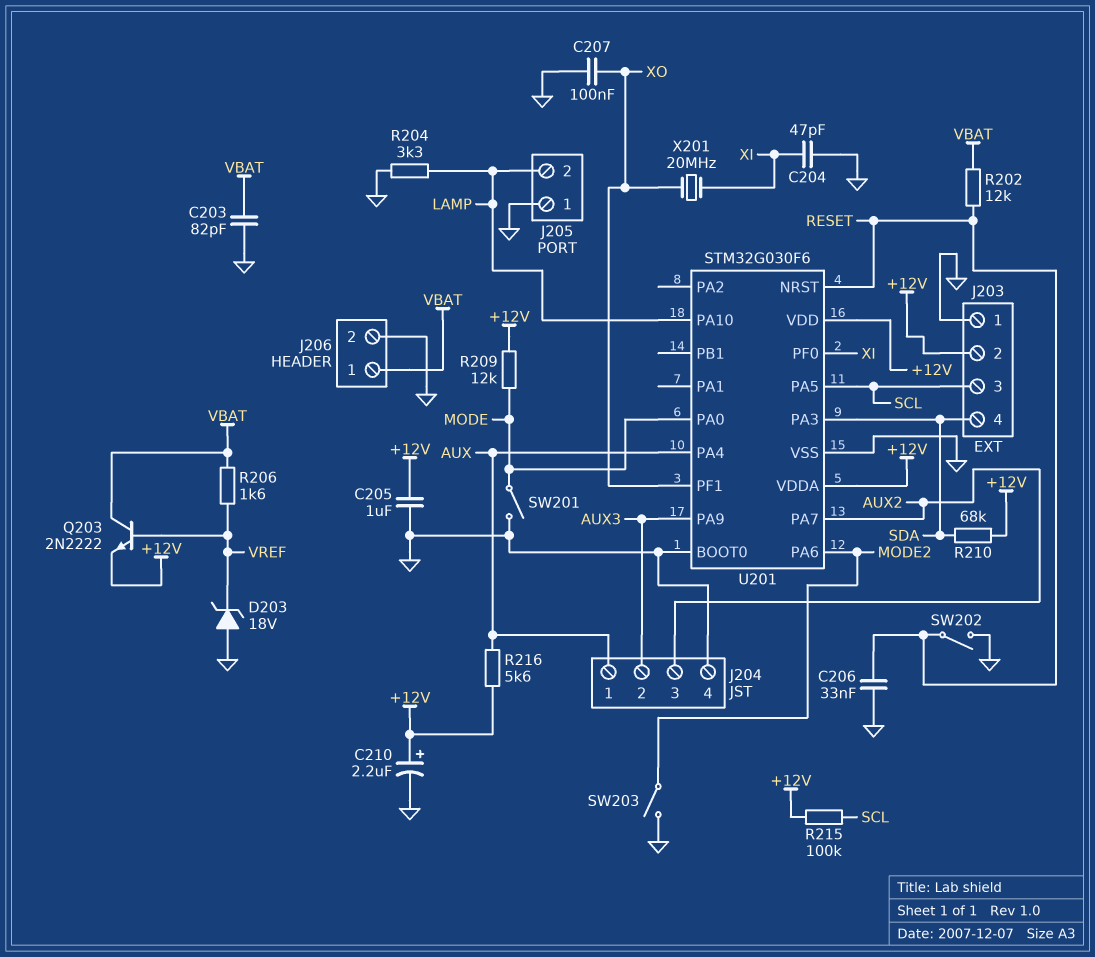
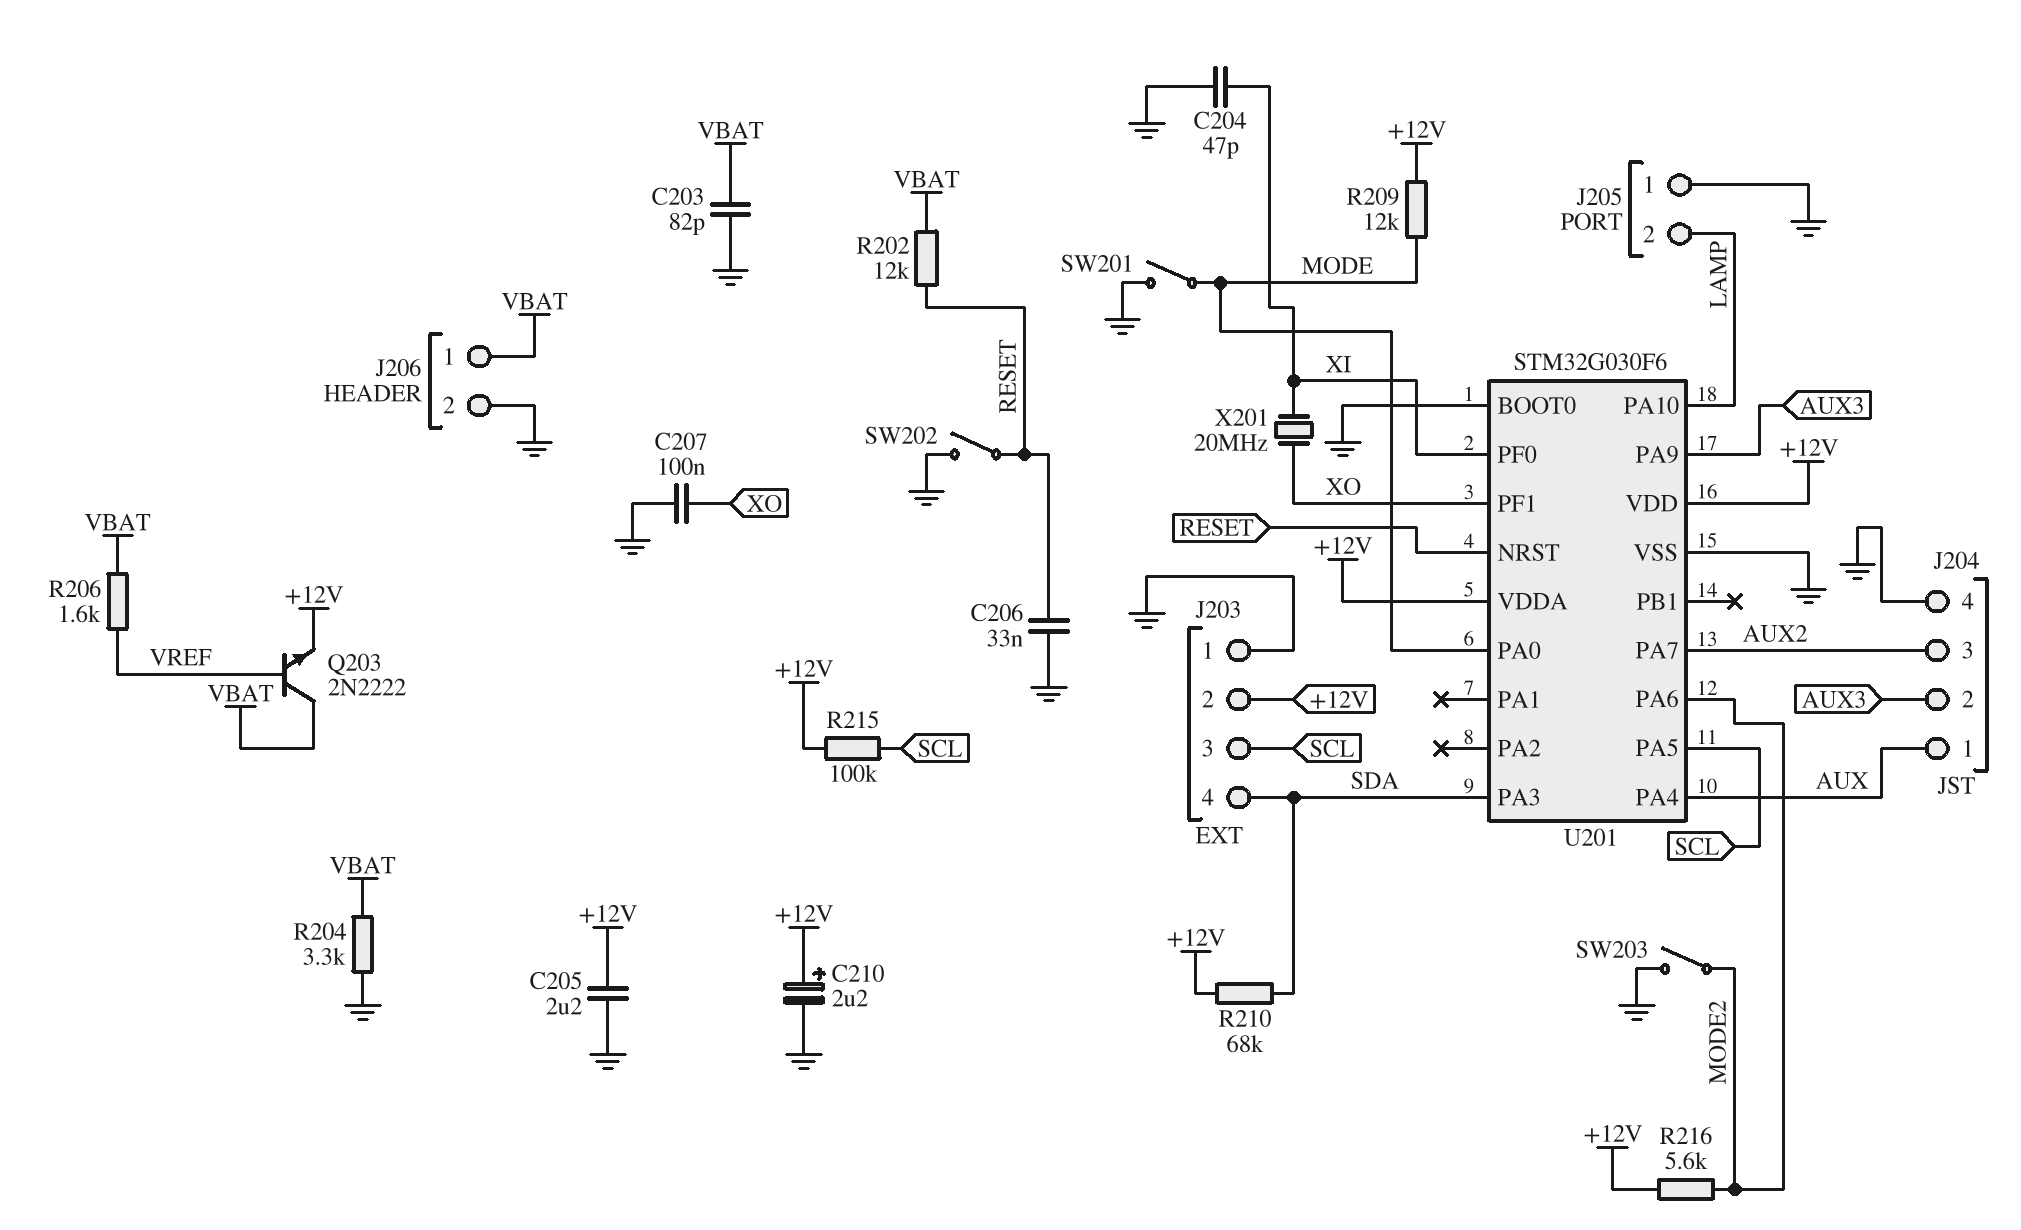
C205: 1uF (+12V, GND) -> 2.2uF (+12V, GND)
D203: zener 18V (A GND, K VREF) -> none
R204: 3.3k (GND, LAMP) -> 3.3k (GND, VBAT)
R216: 5.6k (+12V, AUX) -> 5.6k (+12V, MODE2)

